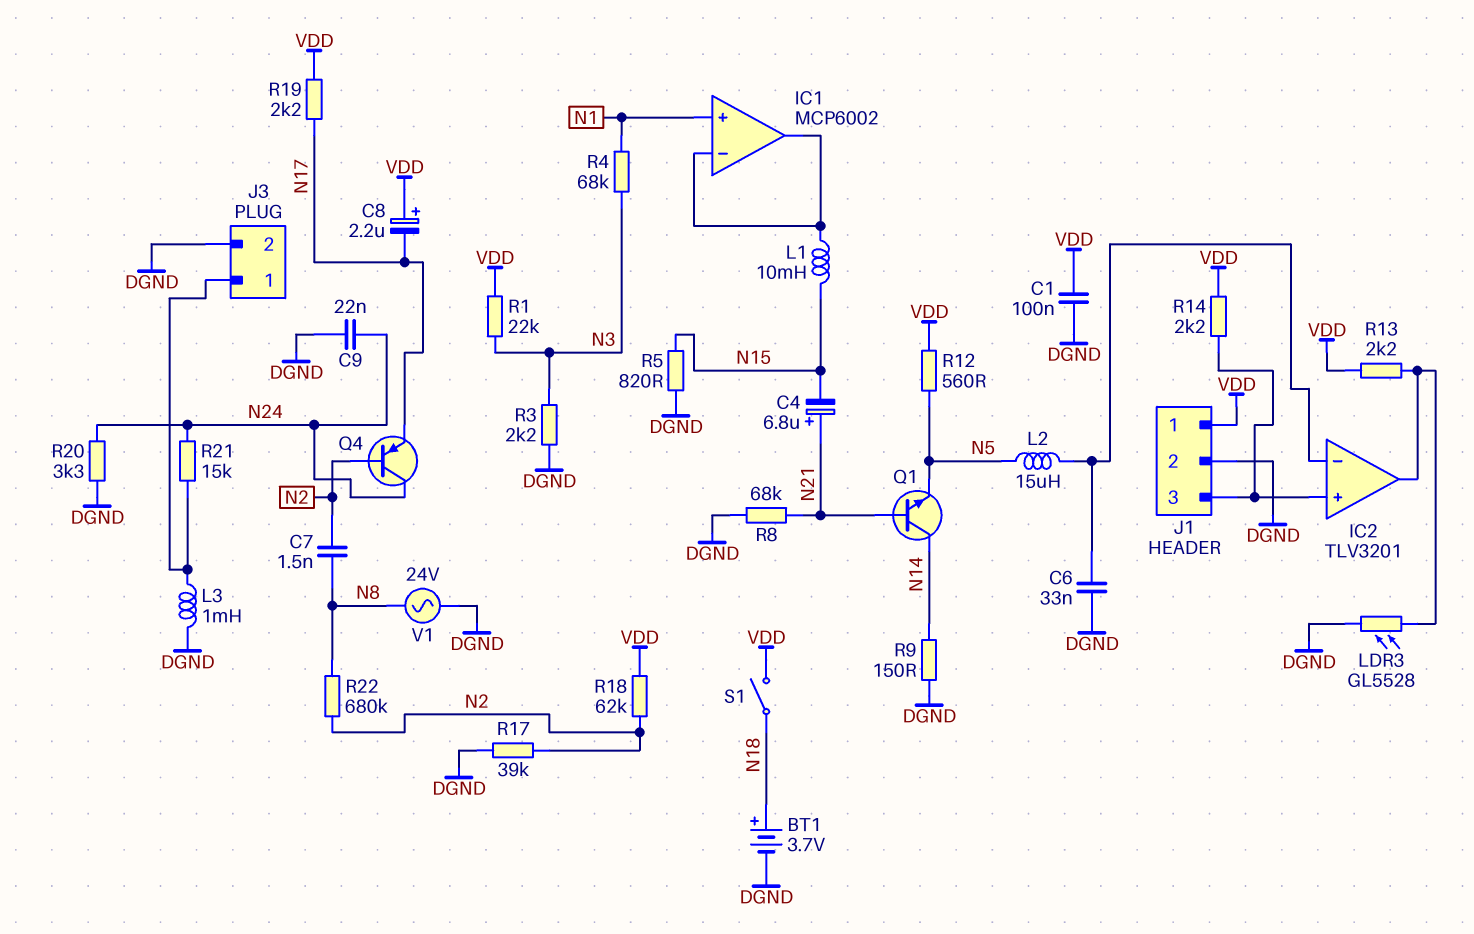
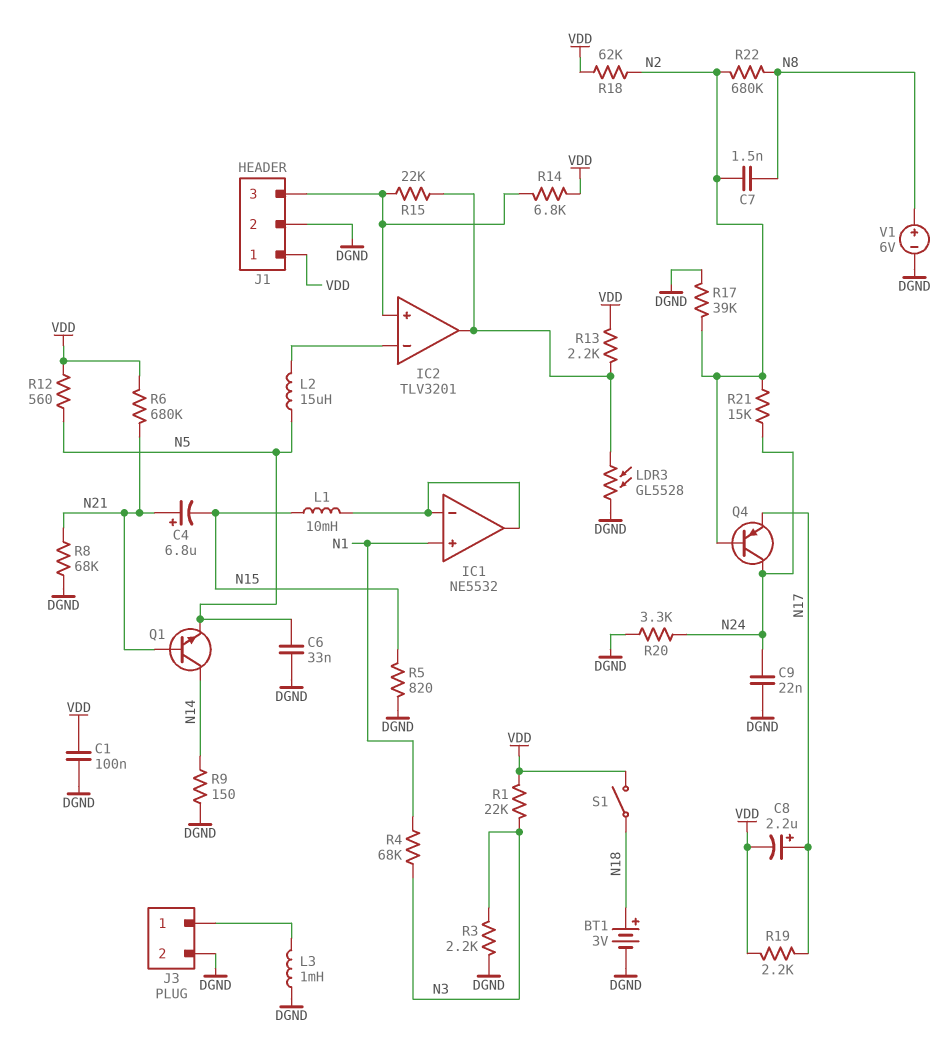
BT1: 3.7V (plus N18, minus DGND) -> 3V (plus N18, minus DGND)
C6: 33nF (DGND, IC2/in-) -> 33nF (DGND, N5)
C8: 2.2uF (plus VDD, minus N17) -> 2.2uF (plus N17, minus VDD)
IC1: MCP6002 -> NE5532
R6: none -> 680k (N21, VDD)
R14: 2.2k (IC2/in+, VDD) -> 6.8k (IC2/in+, VDD)
R15: none -> 22k (IC2/in+, IC2/out)
R21: 15k (J3/1, N24) -> 15k (N2, N24)
V1: AC 24V (DGND, N8) -> 6V (plus N8, minus DGND)

